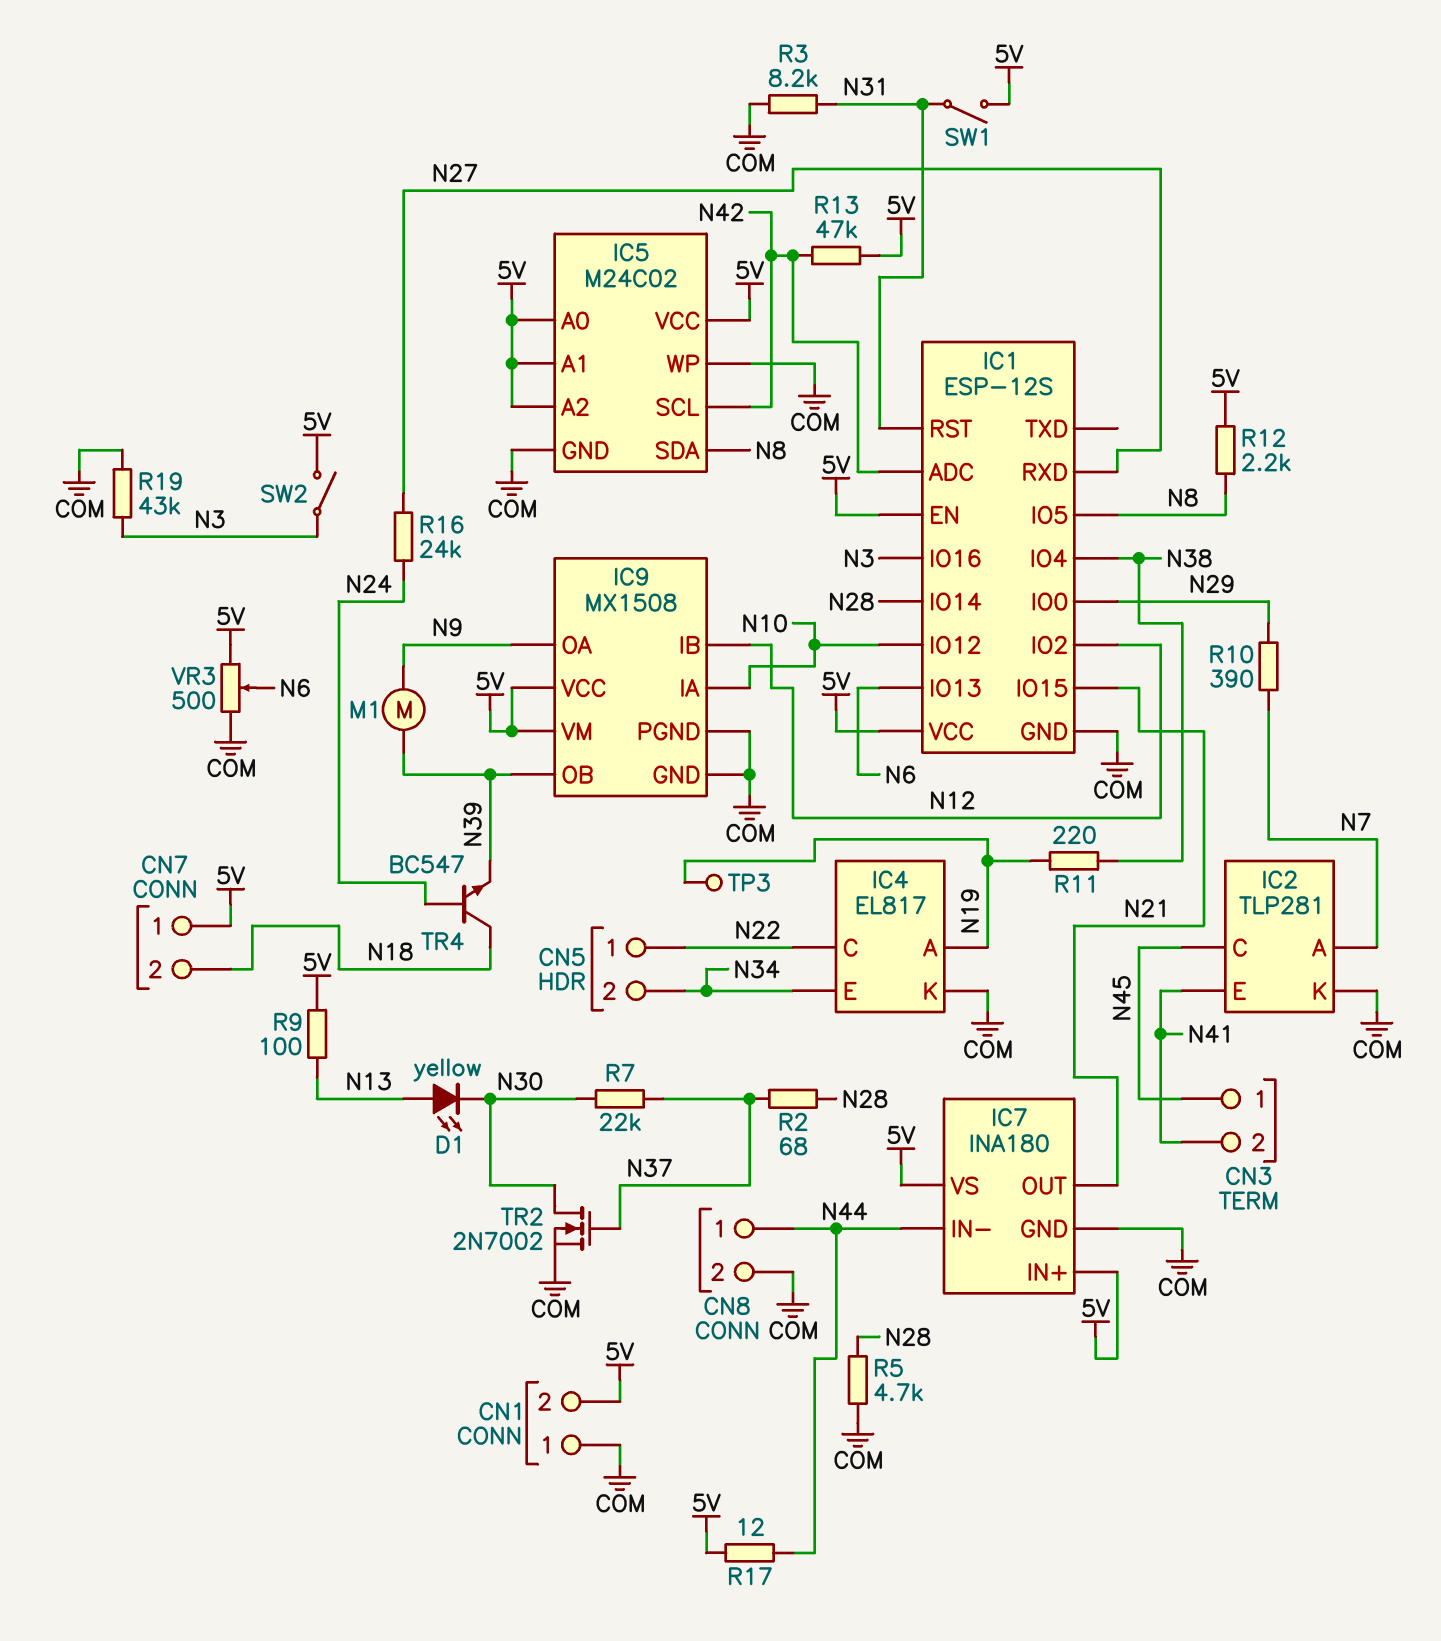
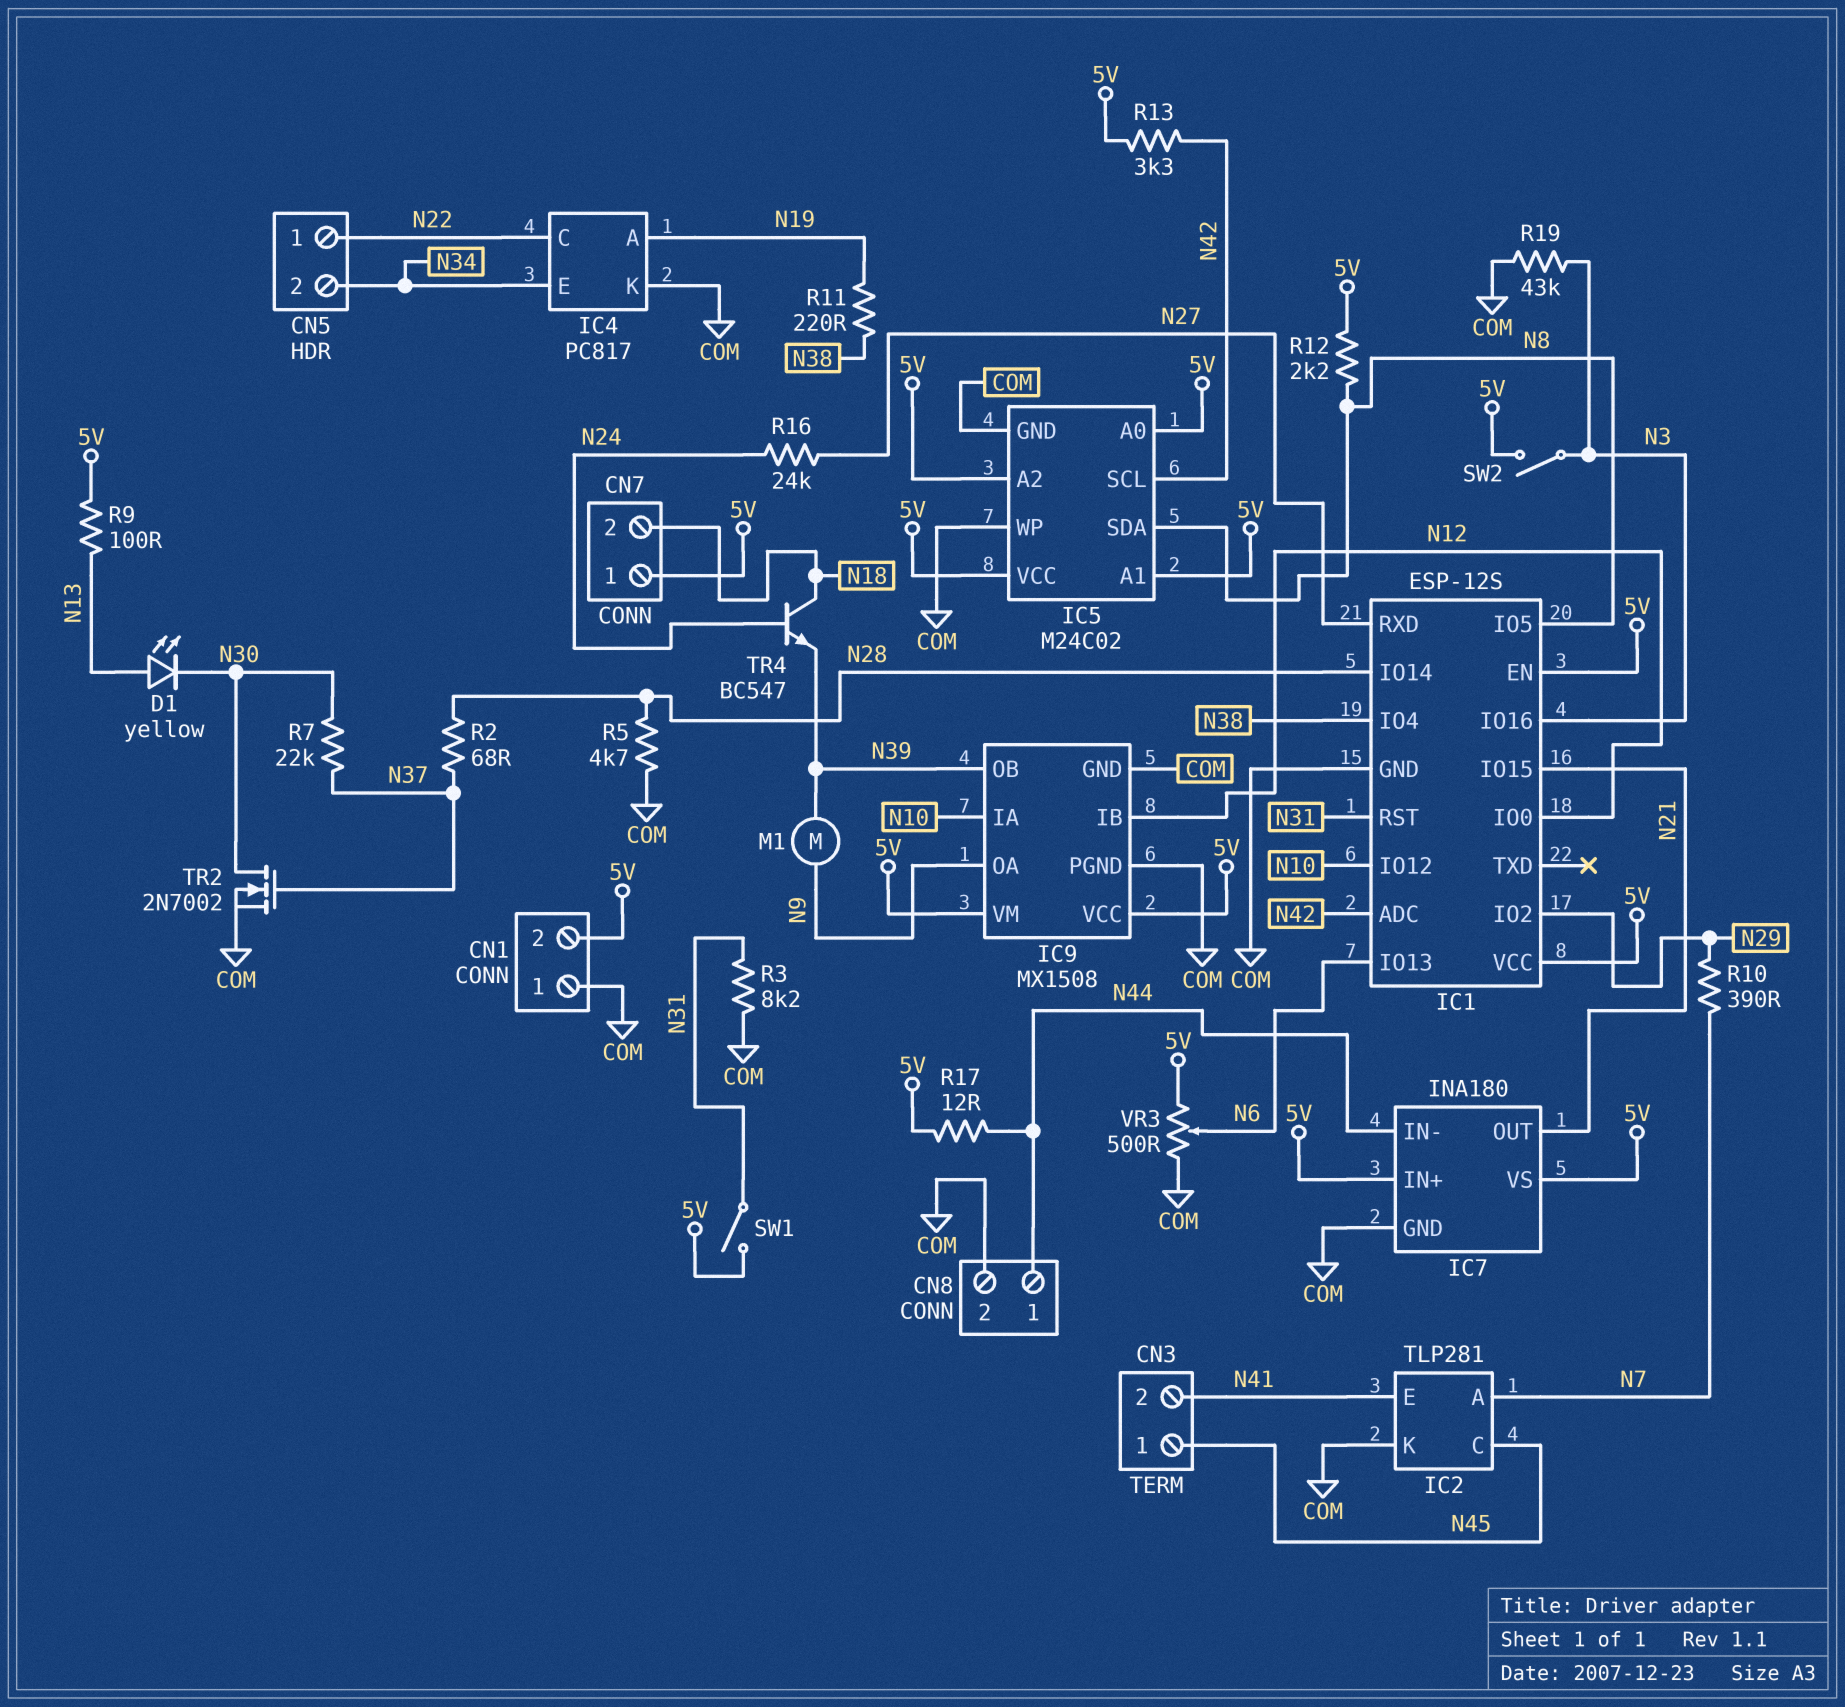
IC1 pin IO0: N29 -> N12
IC1 pin IO2: N12 -> N29
IC4: EL817 -> PC817
R13: 47k (5V, N42) -> 3.3k (5V, N42)
TP3: test point (N19) -> none

